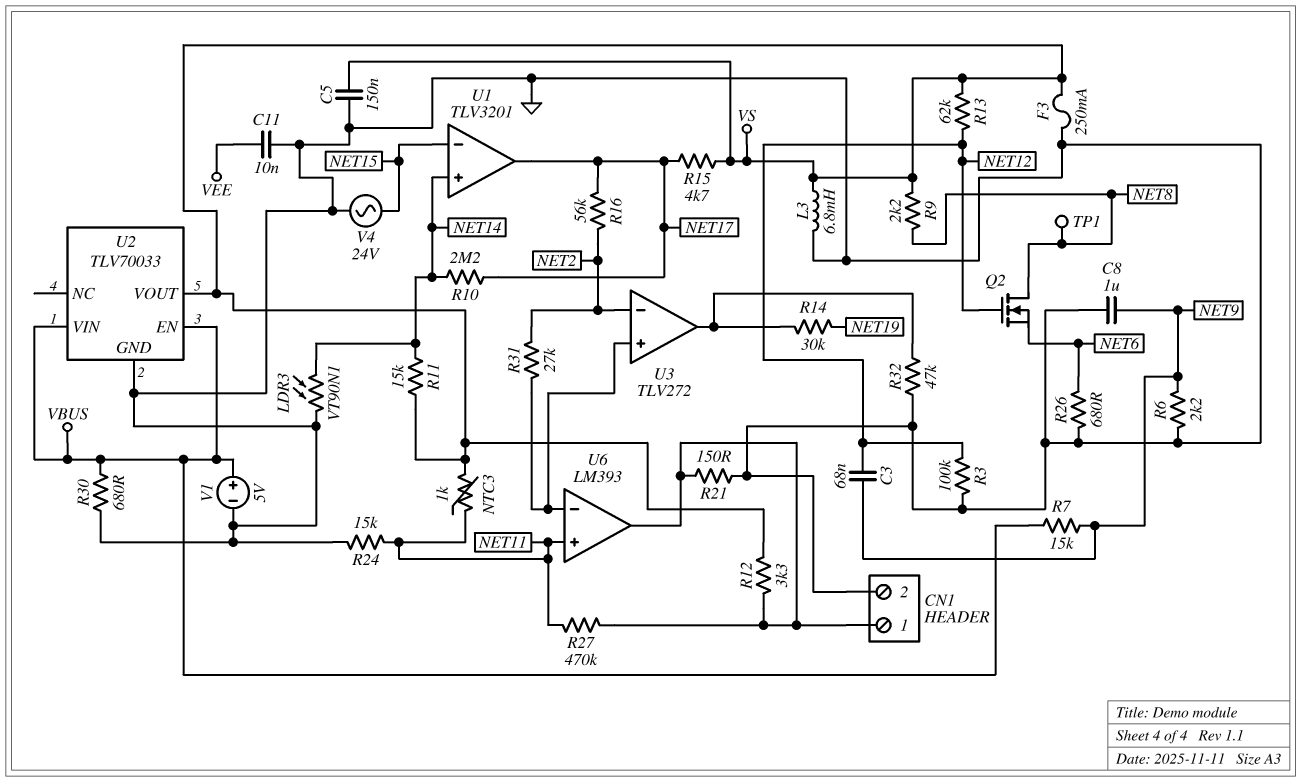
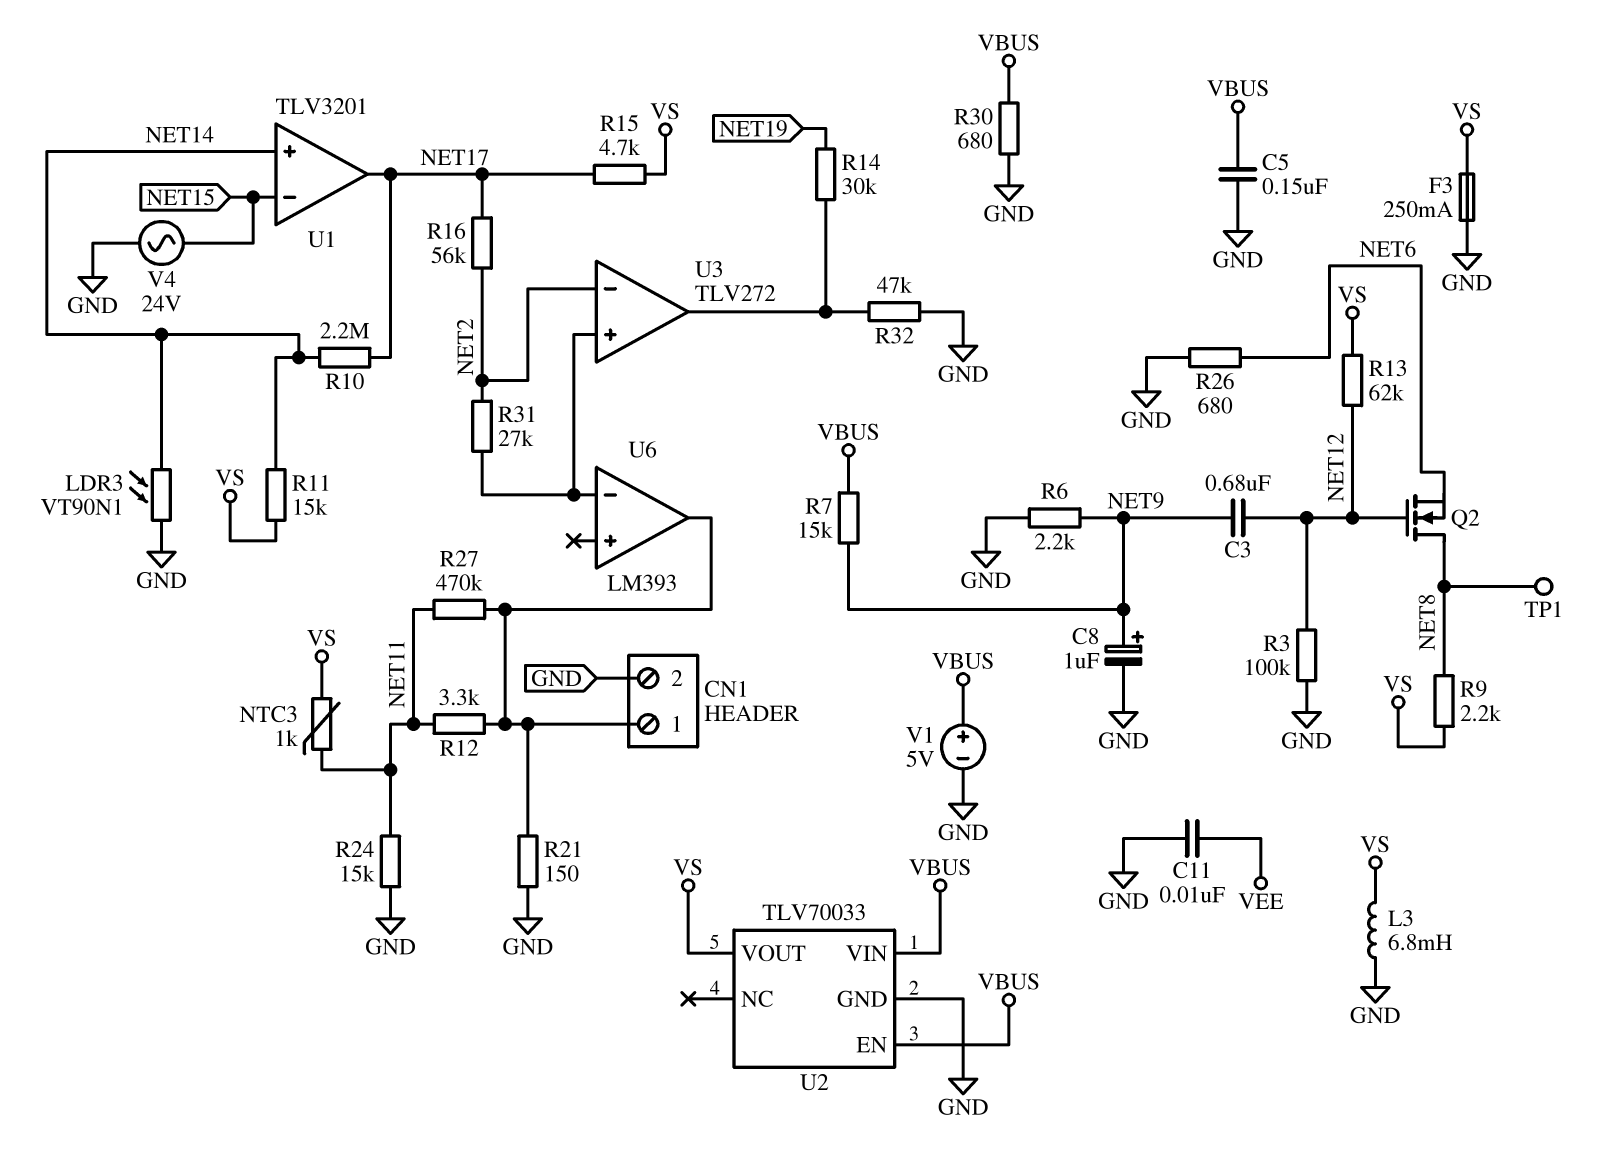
C3: 68nF (NET9, NET12) -> 680nF (NET9, NET12)
C5: 150nF (GND, VS) -> 150nF (GND, VBUS)
C8: 1uF (GND, NET9) -> 1uF (plus NET9, minus GND)
R12: 3.3k (CN1/1, VS) -> 3.3k (CN1/1, NET11)
U6 pin in+: NET11 -> none

